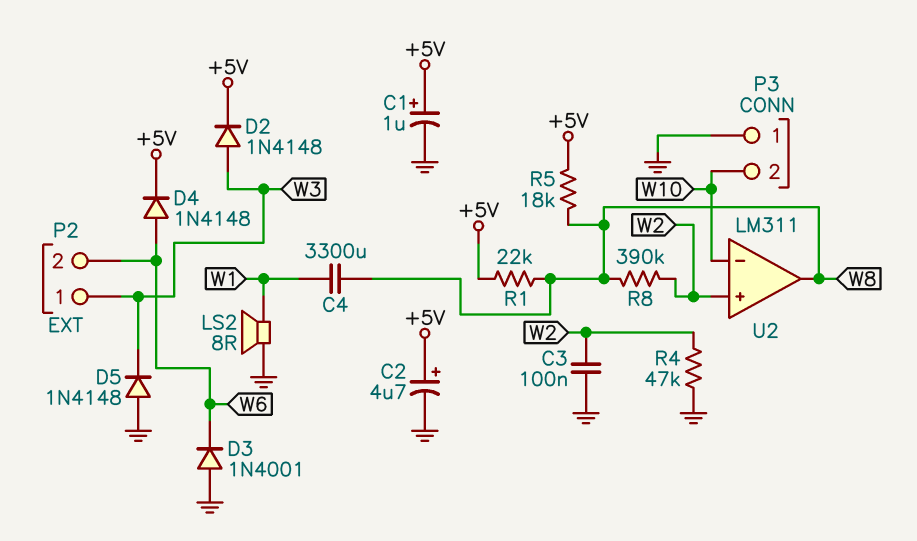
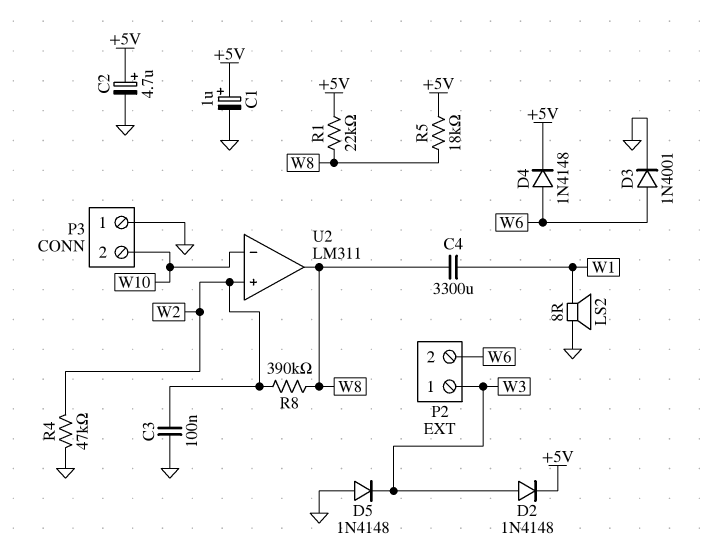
D3: diode 1N4001 (A GND, K W6) -> diode 1N4001 (A W6, K GND)

